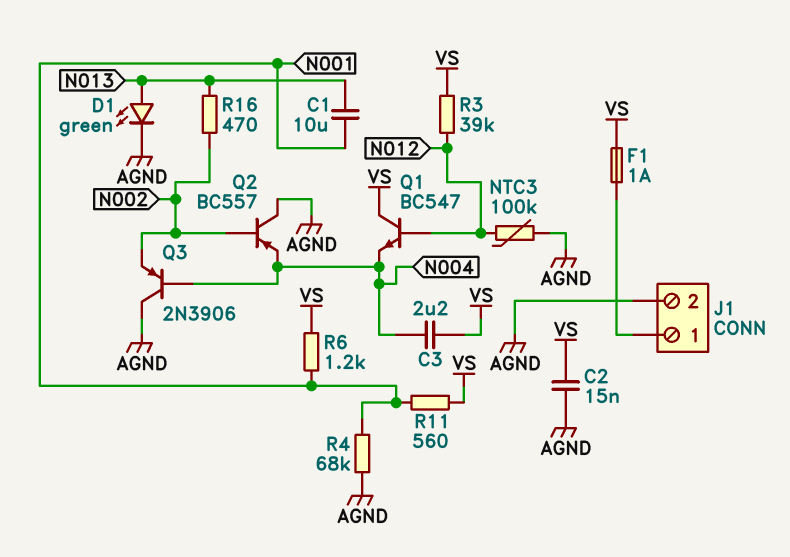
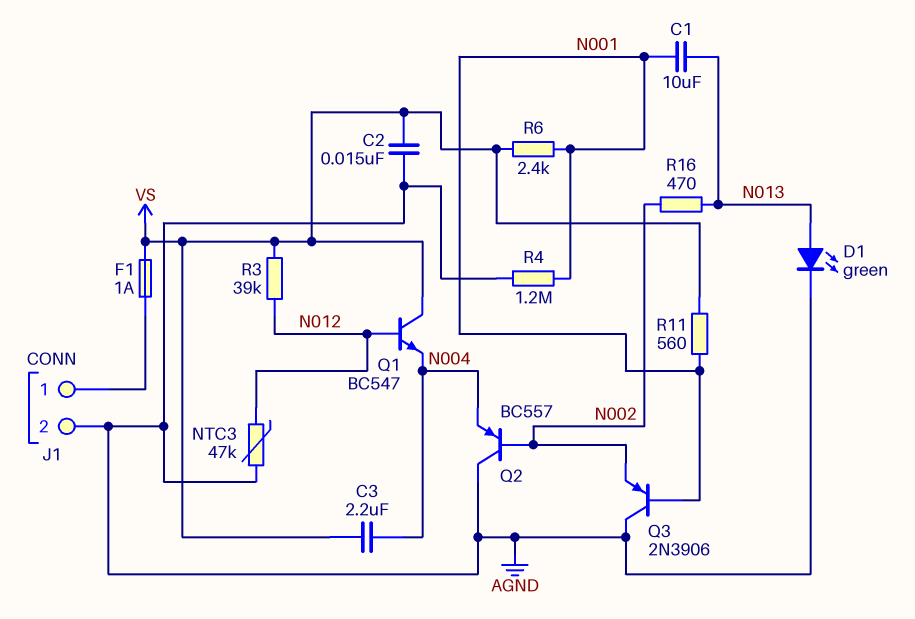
NTC3: 100k (AGND, N012) -> 47k (AGND, N012)
Q3: PNP 2N3906 (B N004, C AGND, E N002) -> PNP 2N3906 (B N001, C AGND, E N002)
R4: 68k (AGND, N001) -> 1.2M (AGND, N001)
R6: 1.2k (N001, VS) -> 2.4k (N001, VS)

